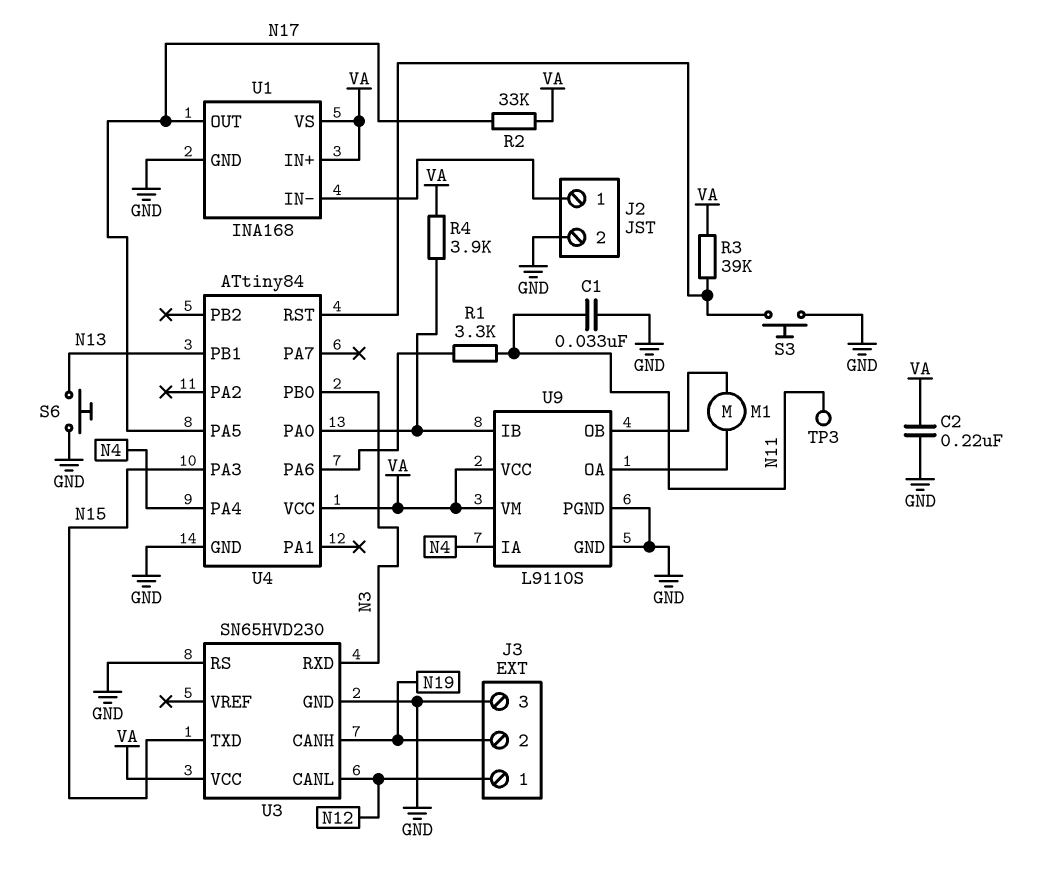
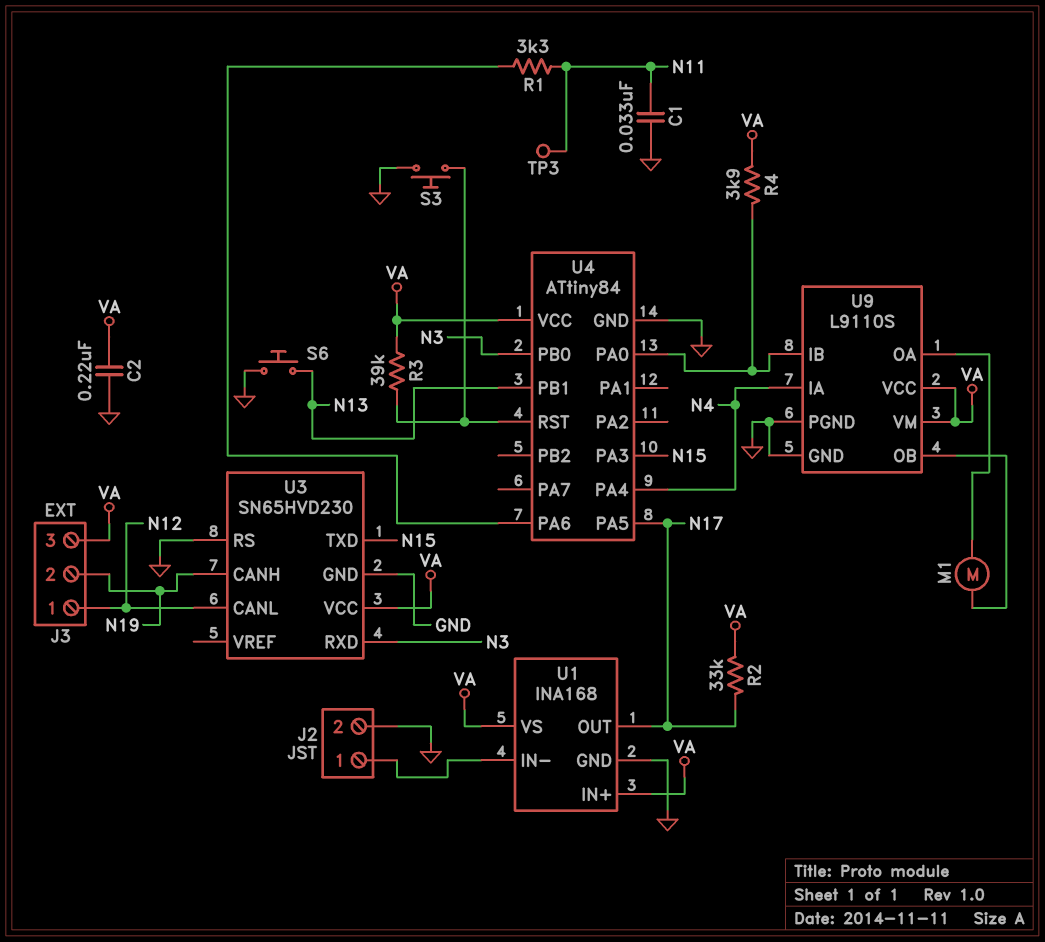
J3 pin 3: GND -> VA

